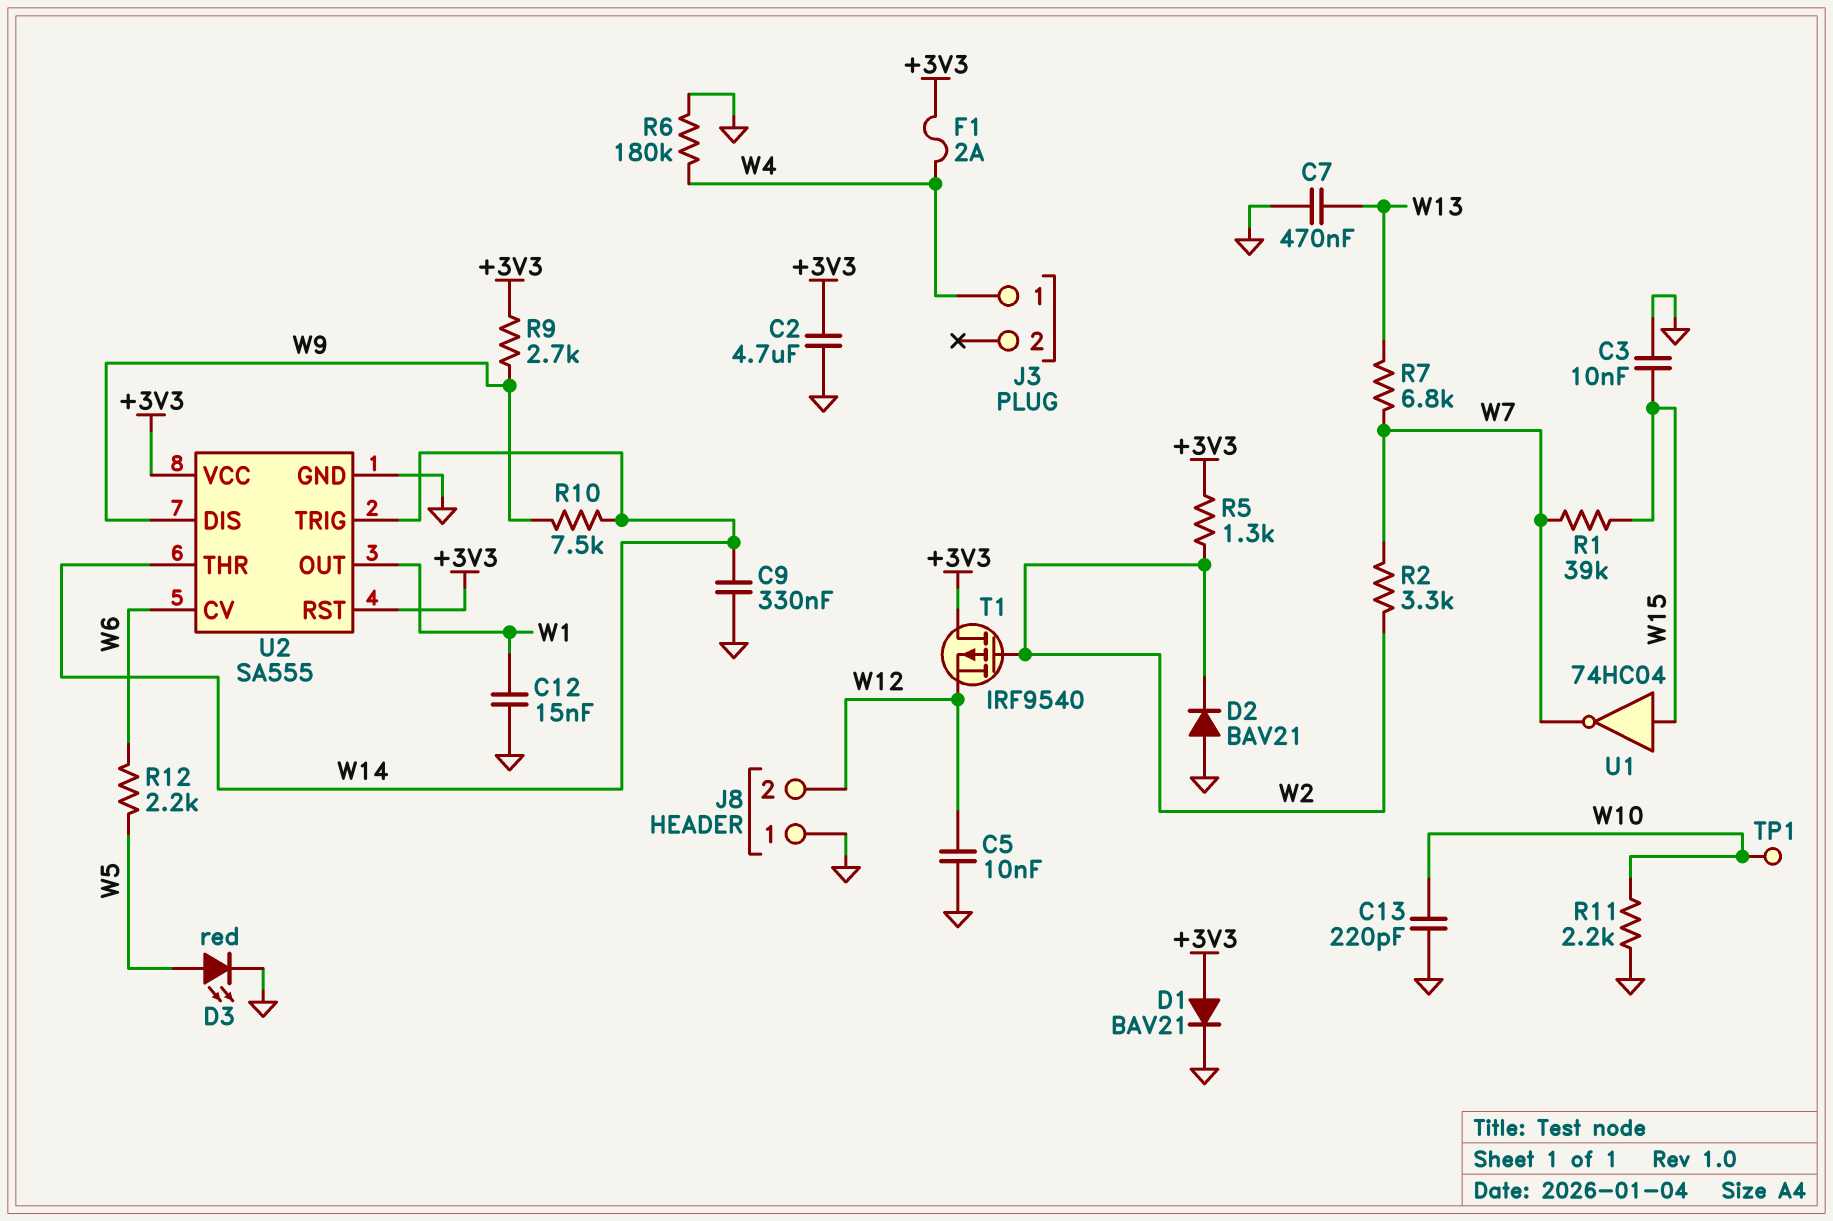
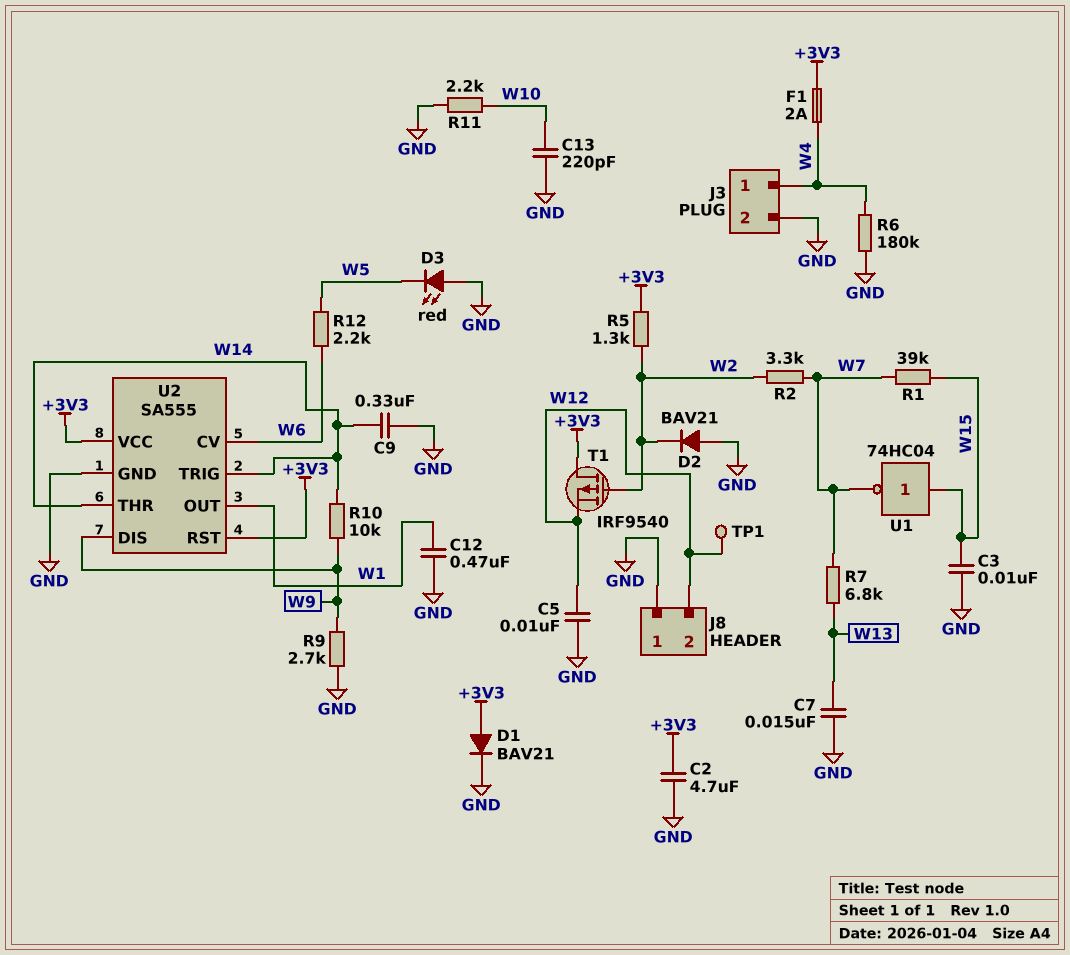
C7: 470nF (GND, W13) -> 15nF (GND, W13)
C12: 15nF (GND, W1) -> 470nF (GND, W1)
D3: LED red (A W5, K GND) -> LED red (A GND, K W5)
J3 pin 2: none -> GND
R9: 2.7k (+3V3, W9) -> 2.7k (GND, W9)
R10: 7.5k (W9, W14) -> 10k (W9, W14)
TP1: test point (W10) -> test point (W12)

